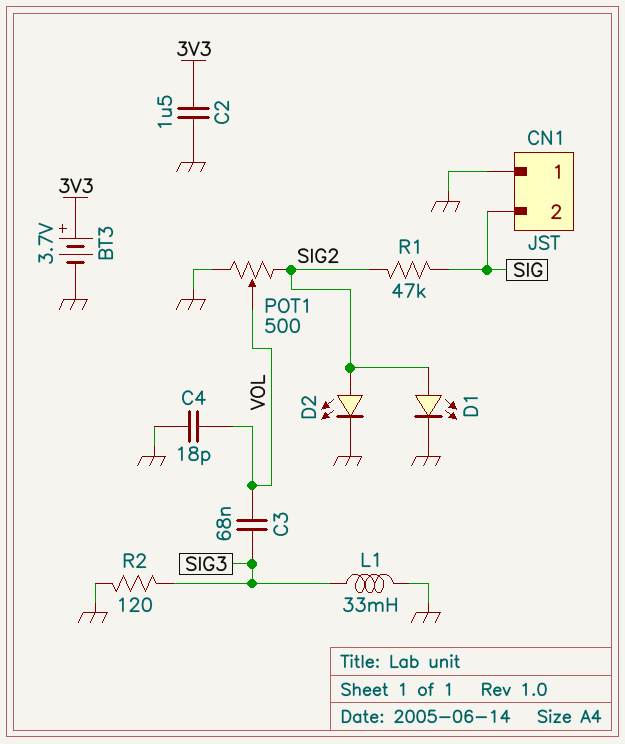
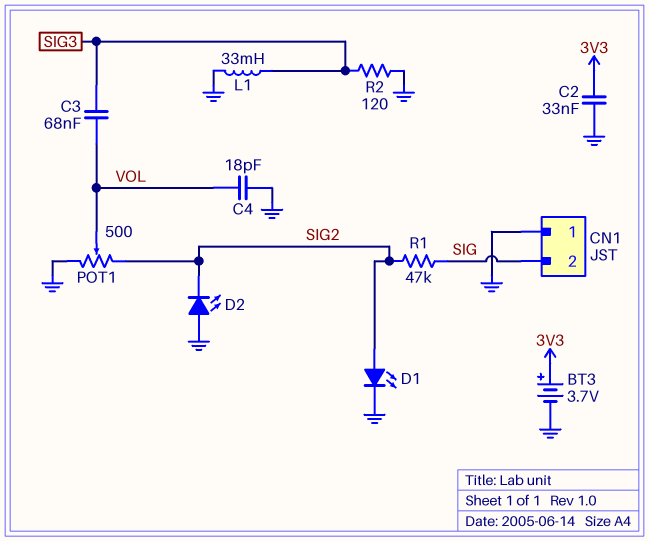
C2: 1.5uF (3V3, GND) -> 33nF (3V3, GND)
D2: LED (A SIG2, K GND) -> LED (A GND, K SIG2)

